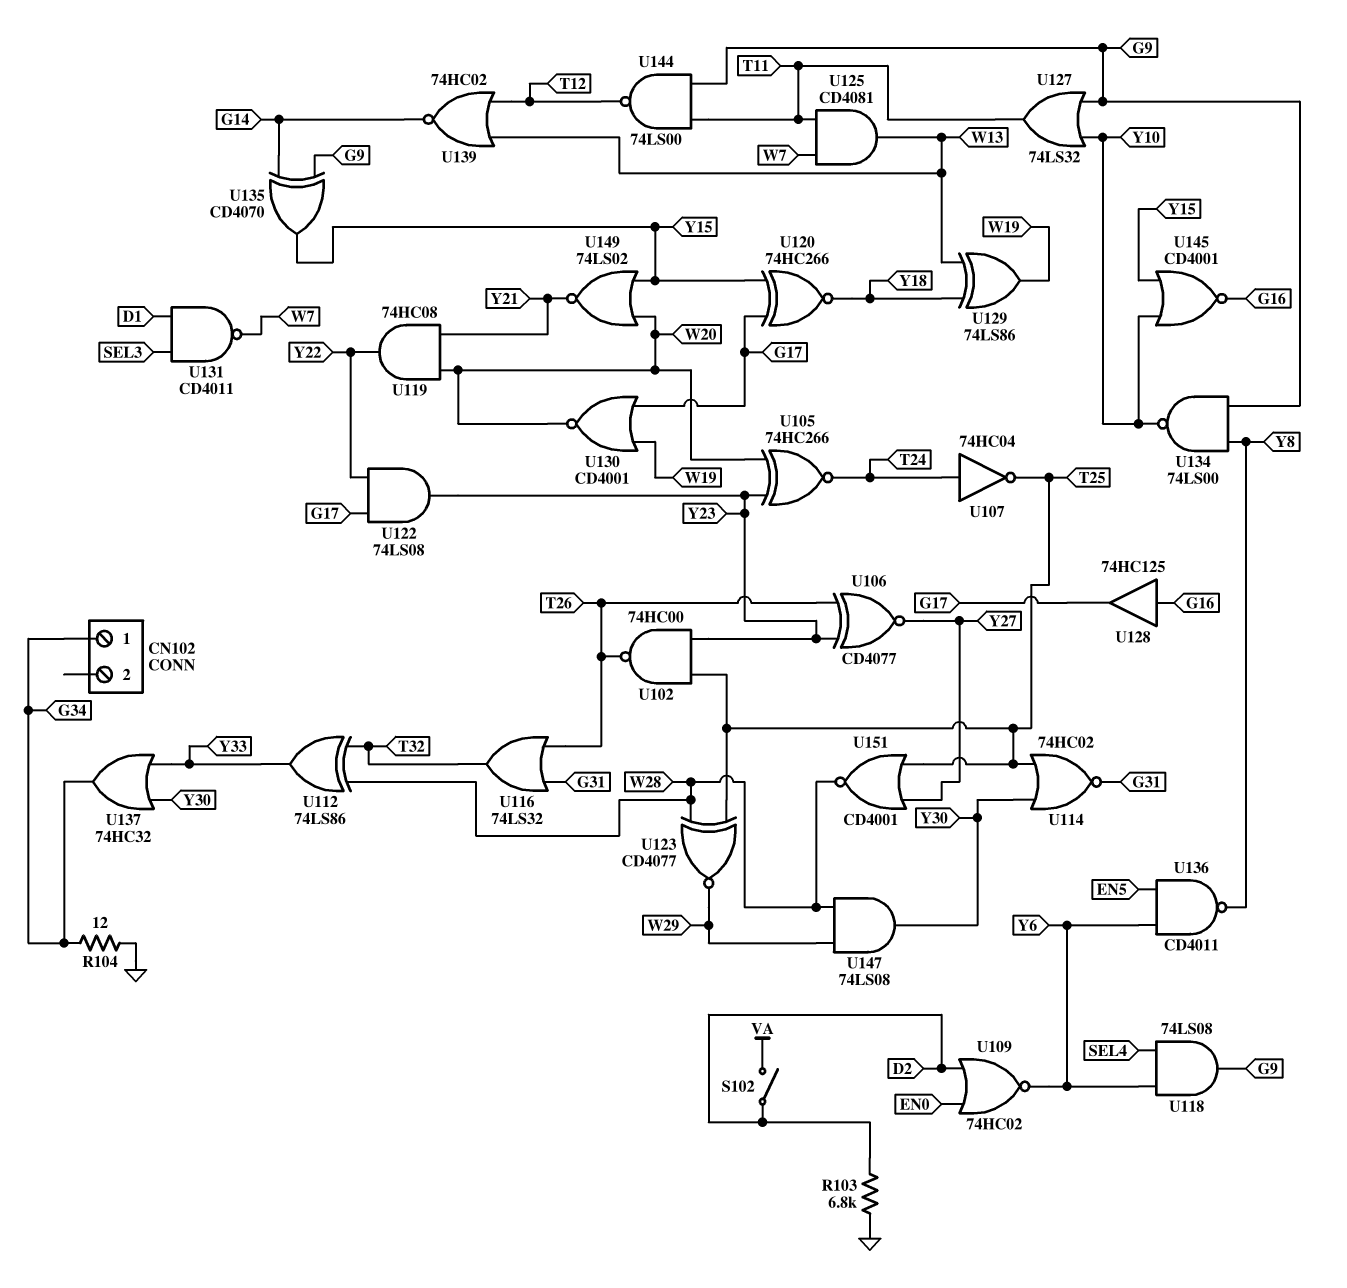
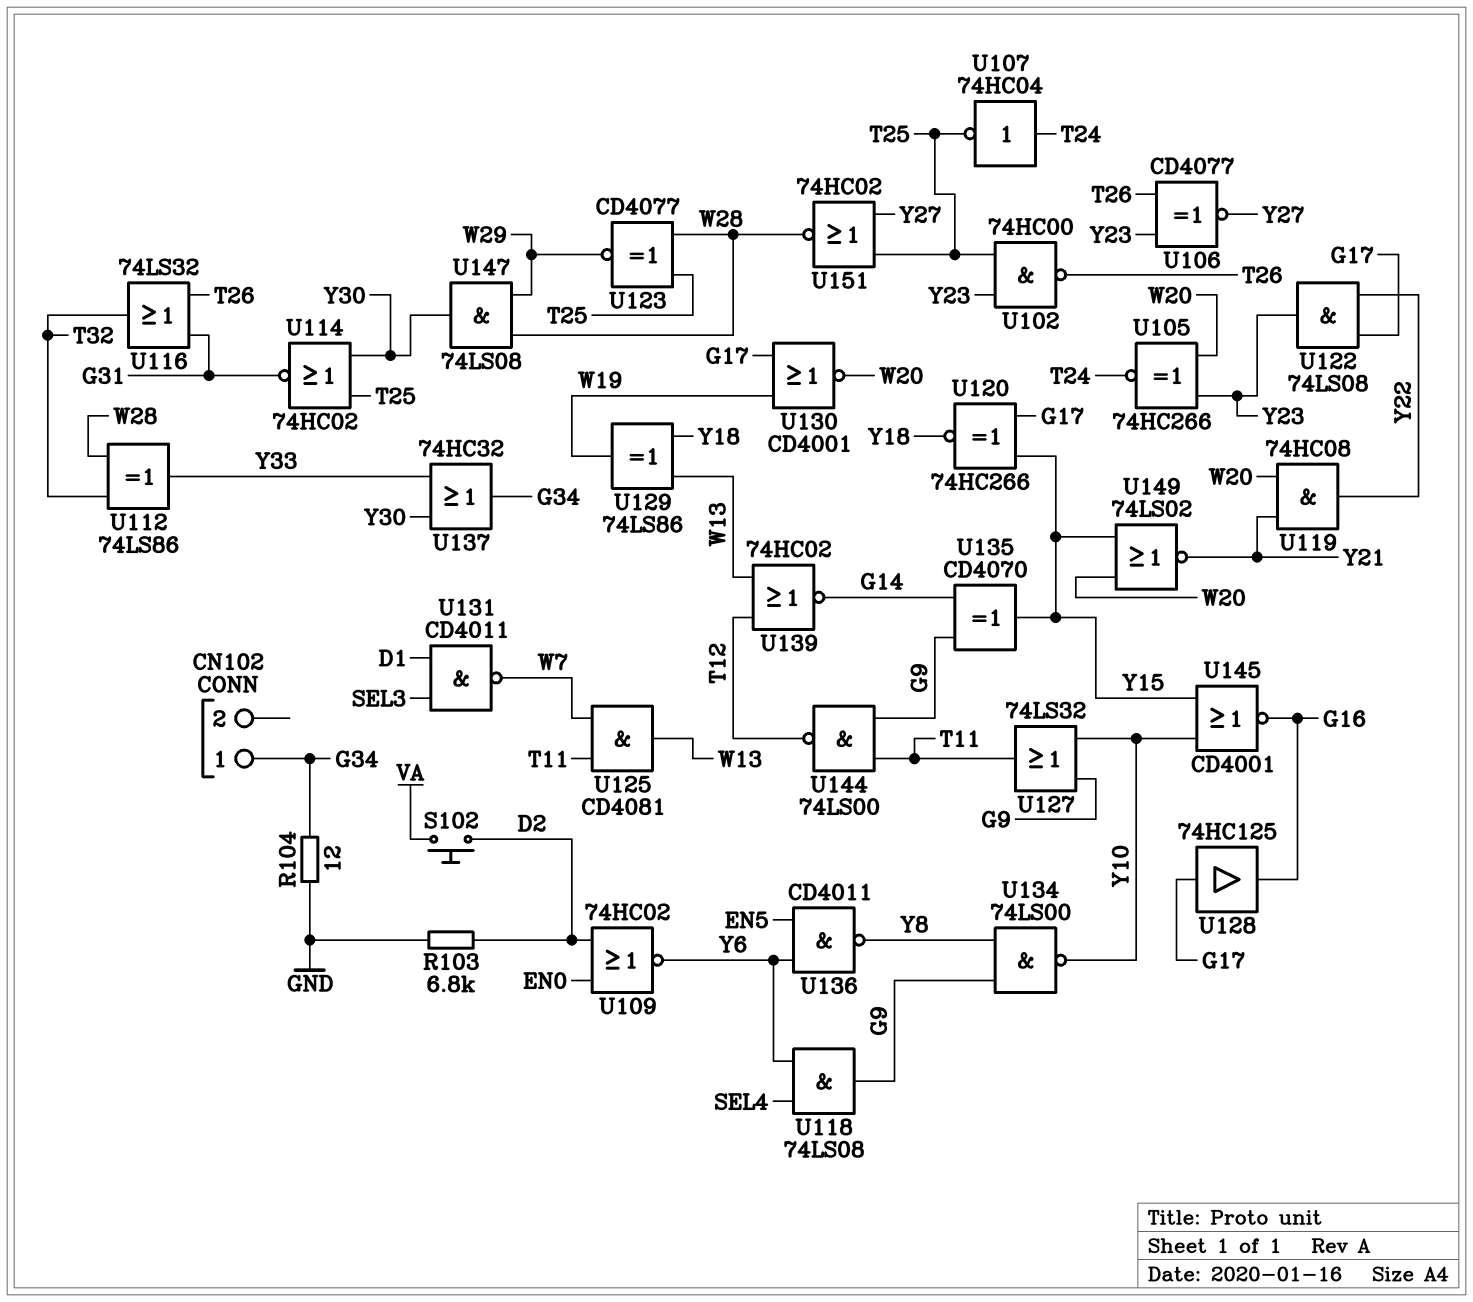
S102: switch (D2, VA) -> button (D2, VA)
U128: buffer 74HC125 (in G16, out G17) -> buffer 74HC125 (in G17, out G16)
U151: NOR CD4001 (in T25, in Y27, out W28) -> NOR 74HC02 (in T25, in Y27, out W28)

